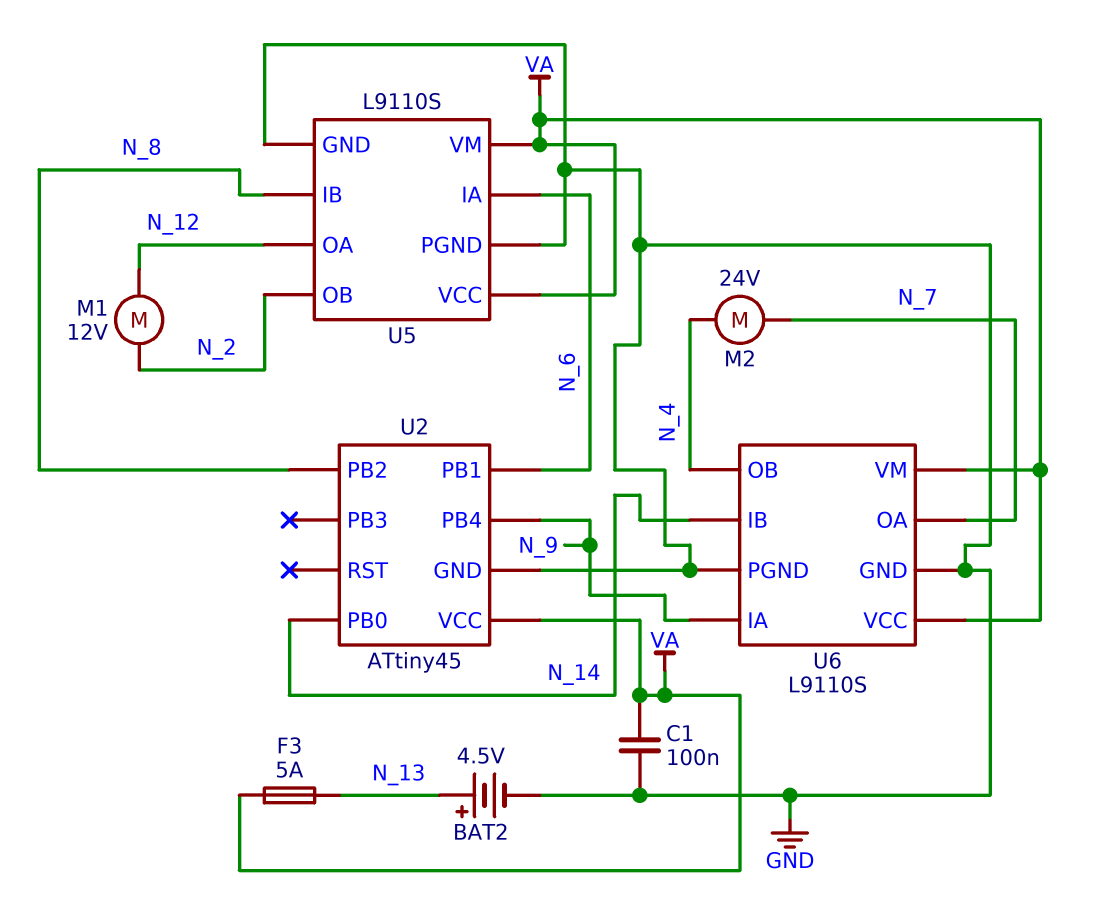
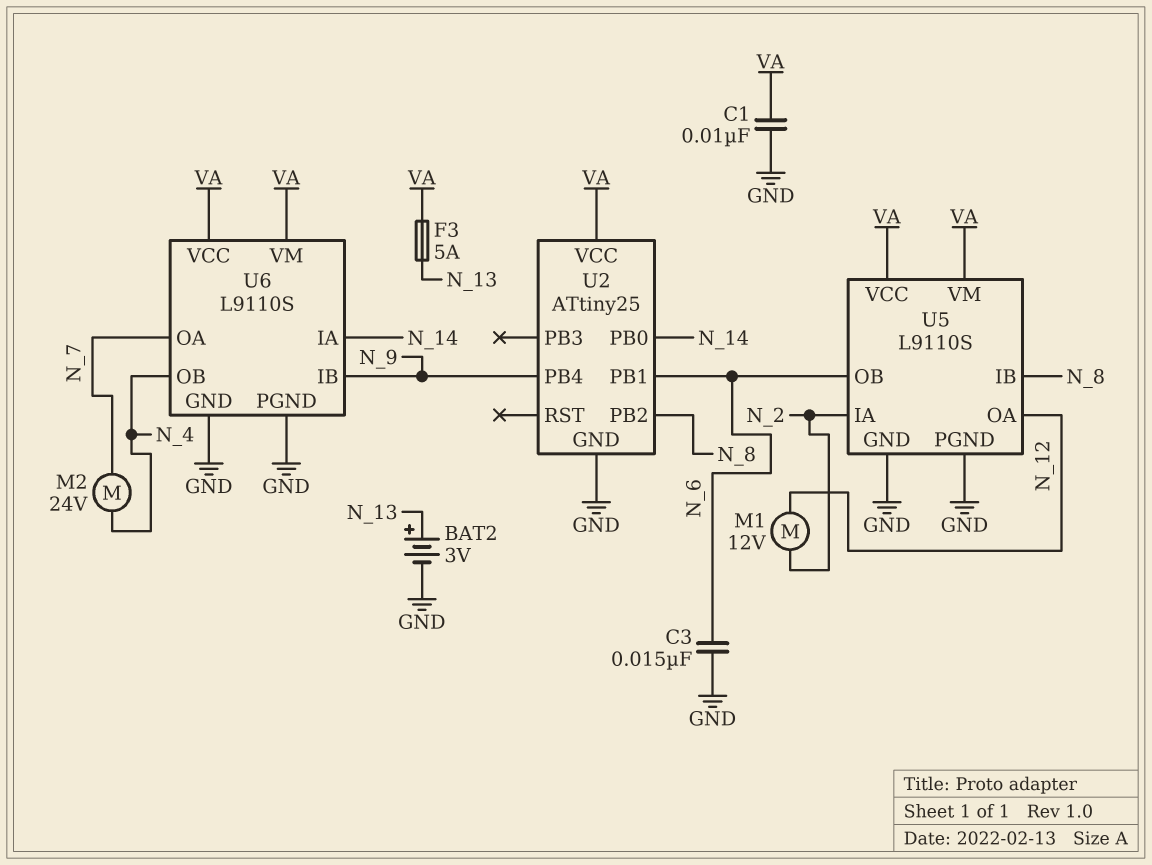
BAT2: 4.5V (plus N_13, minus GND) -> 3V (plus N_13, minus GND)
C1: 100nF (GND, VA) -> 10nF (GND, VA)
C3: none -> 15nF (GND, N_6)
U2: ATtiny45 -> ATtiny25
U5 pin IA: N_6 -> N_2
U5 pin OB: N_2 -> N_6
U6 pin IA: N_9 -> N_14
U6 pin IB: N_14 -> N_9

